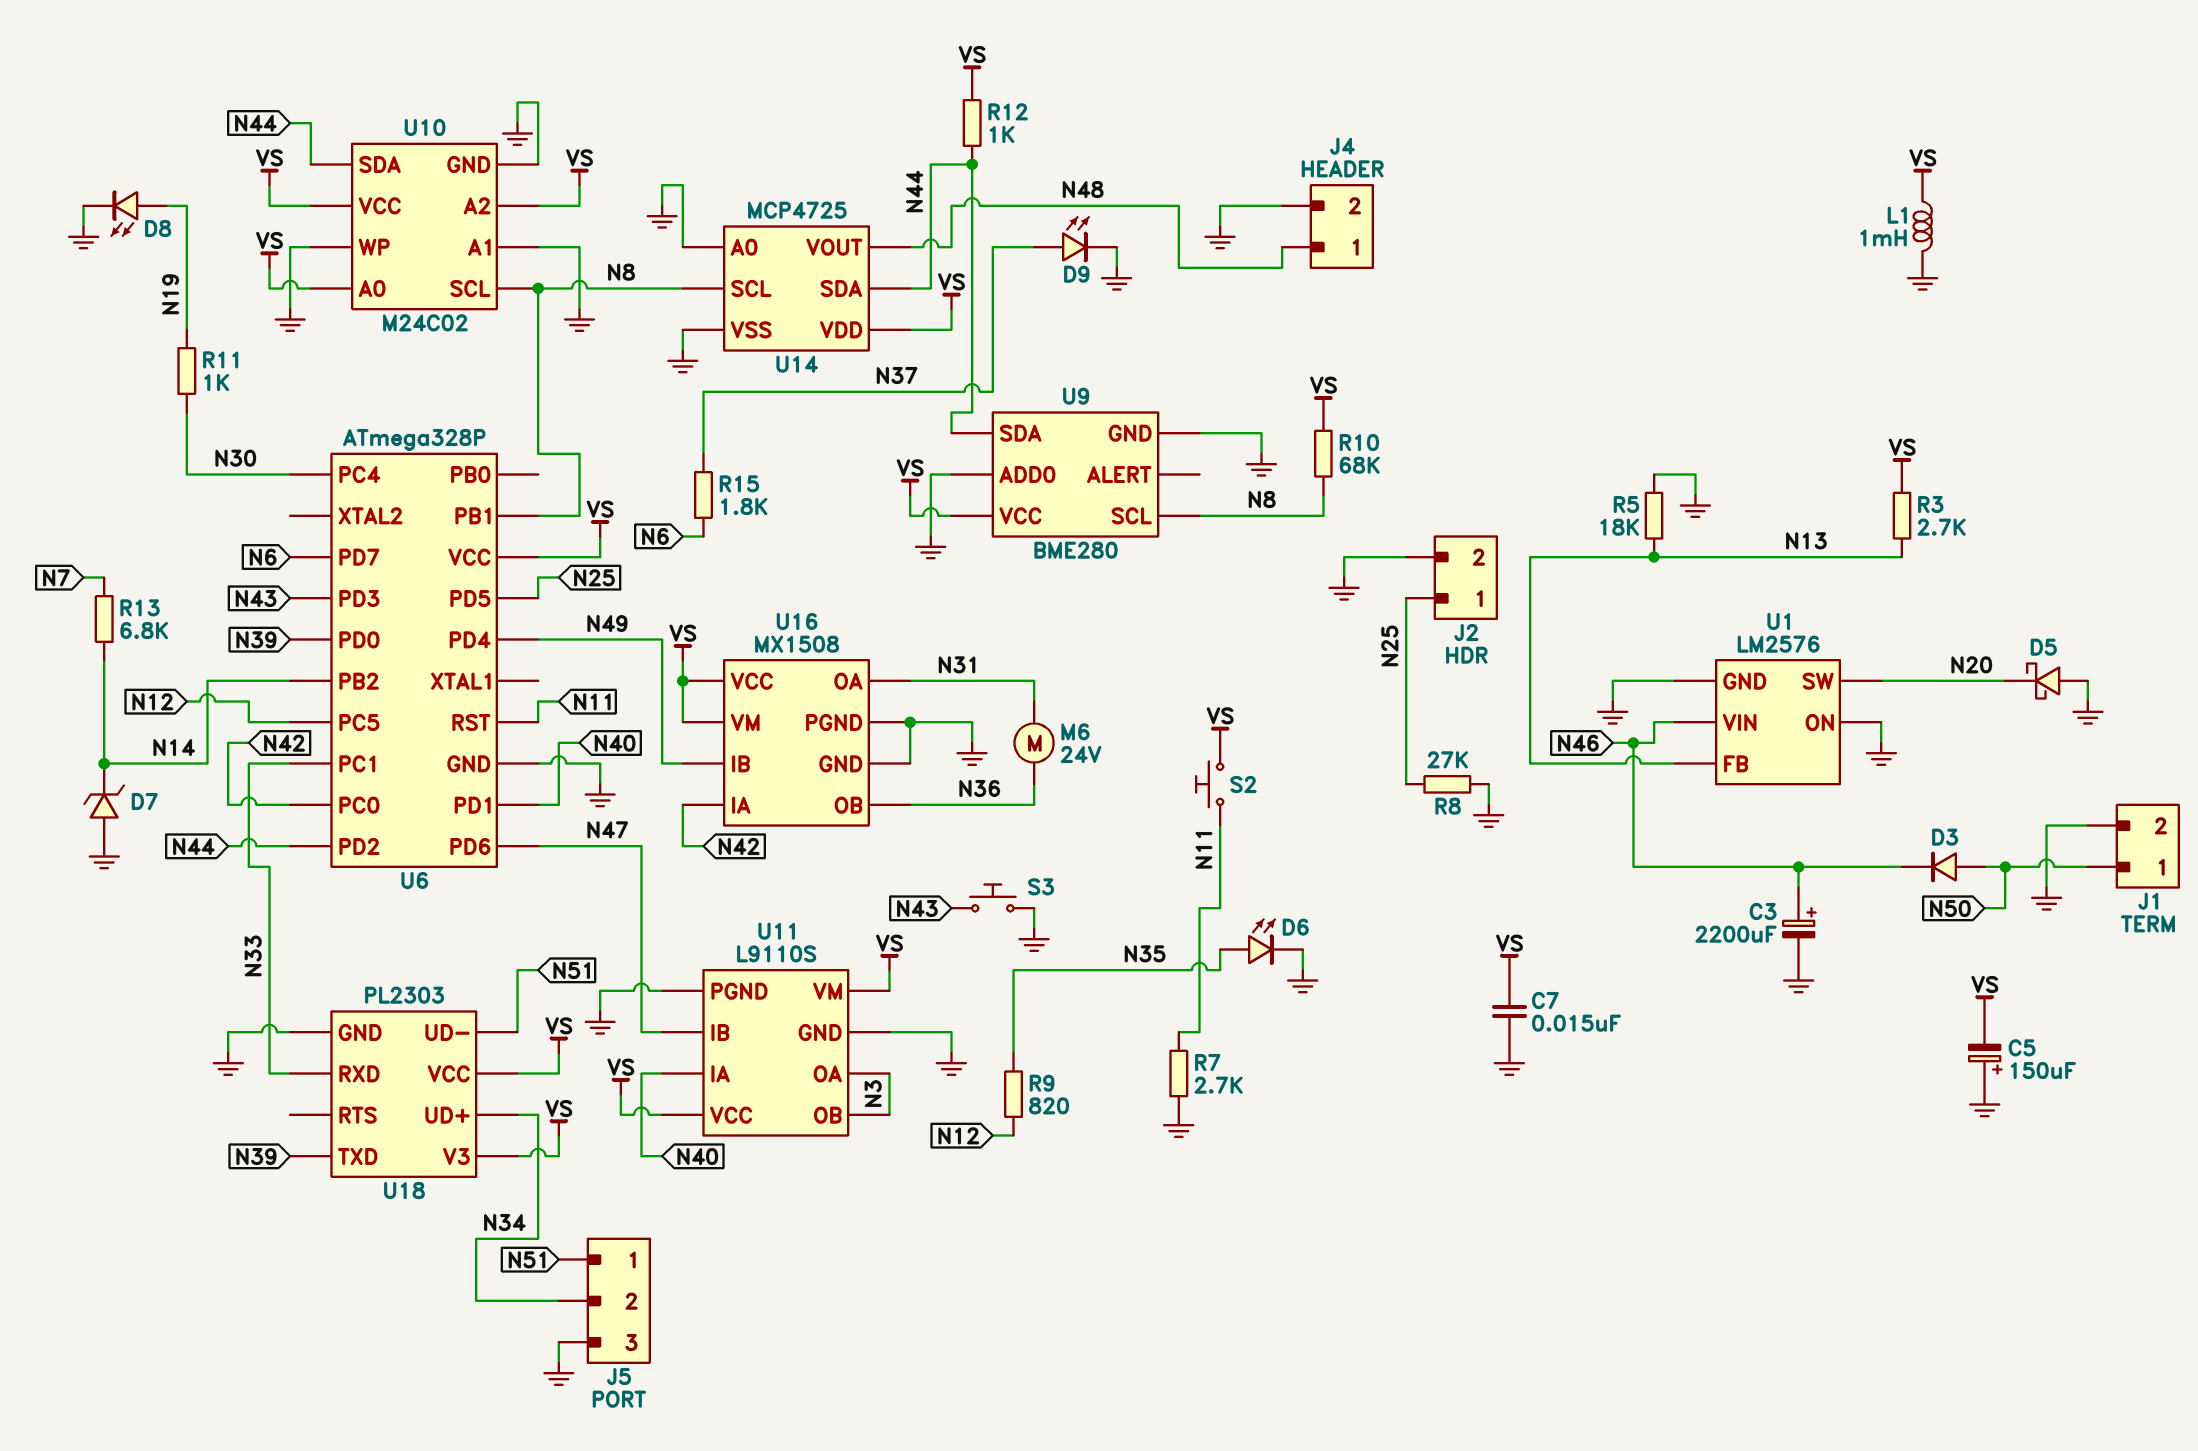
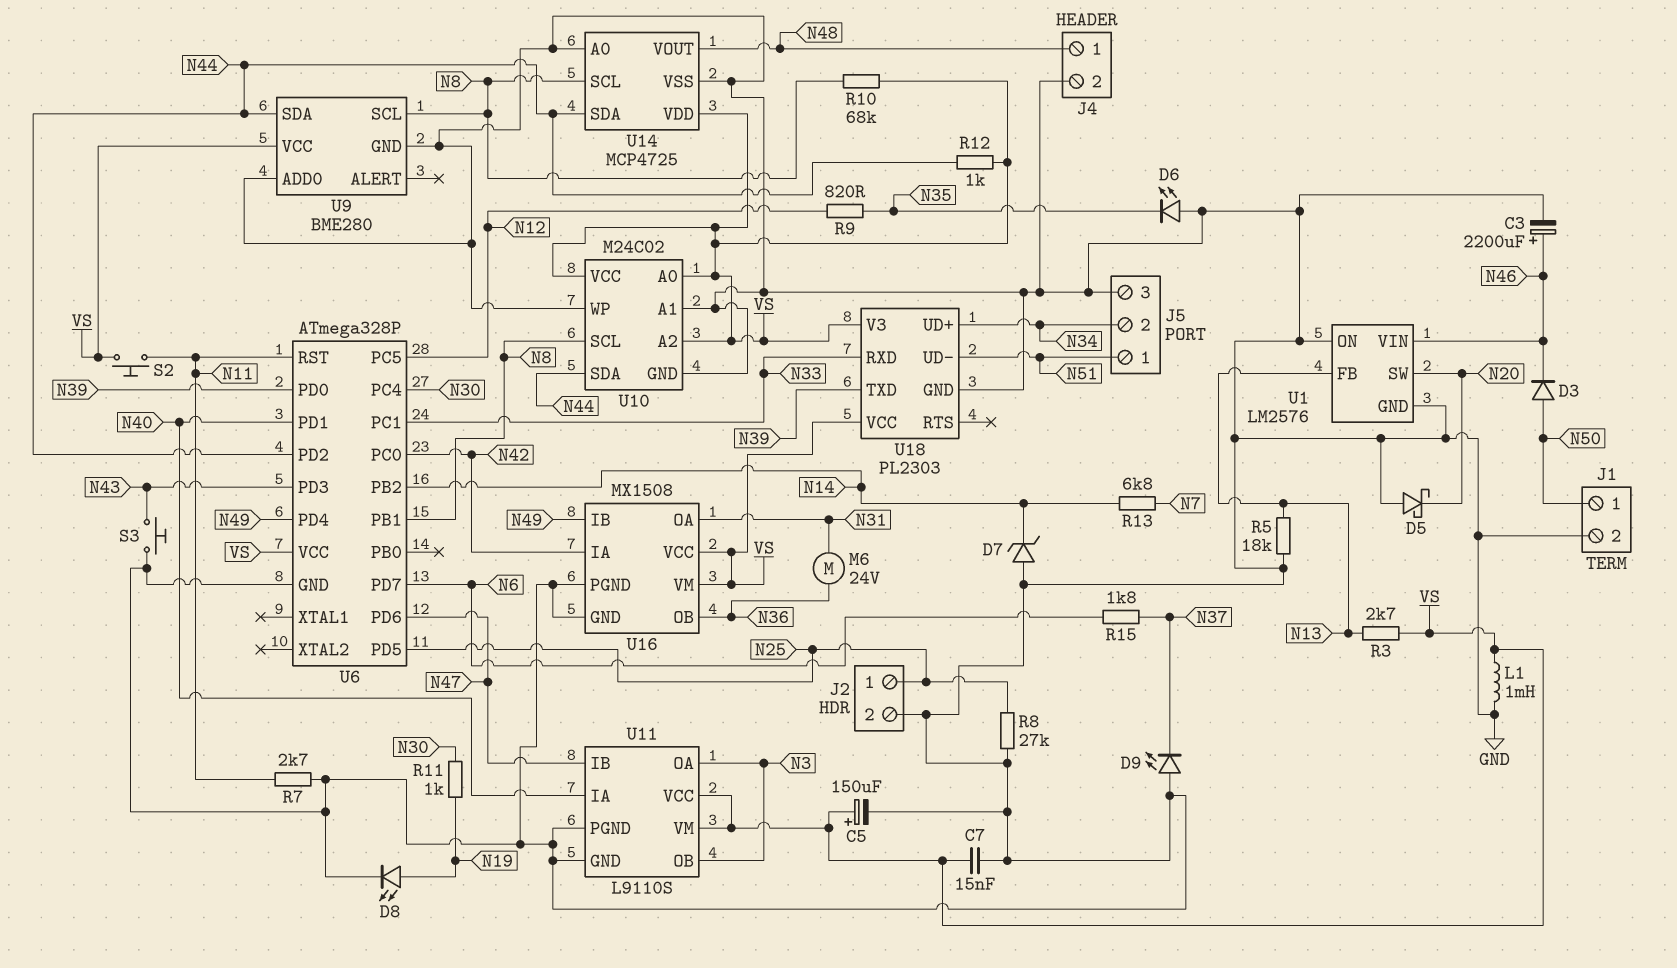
C5: 150uF (plus GND, minus VS) -> 150uF (plus VS, minus GND)
D6: LED (A N35, K GND) -> LED (A GND, K N35)
D9: LED (A N37, K GND) -> LED (A GND, K N37)

